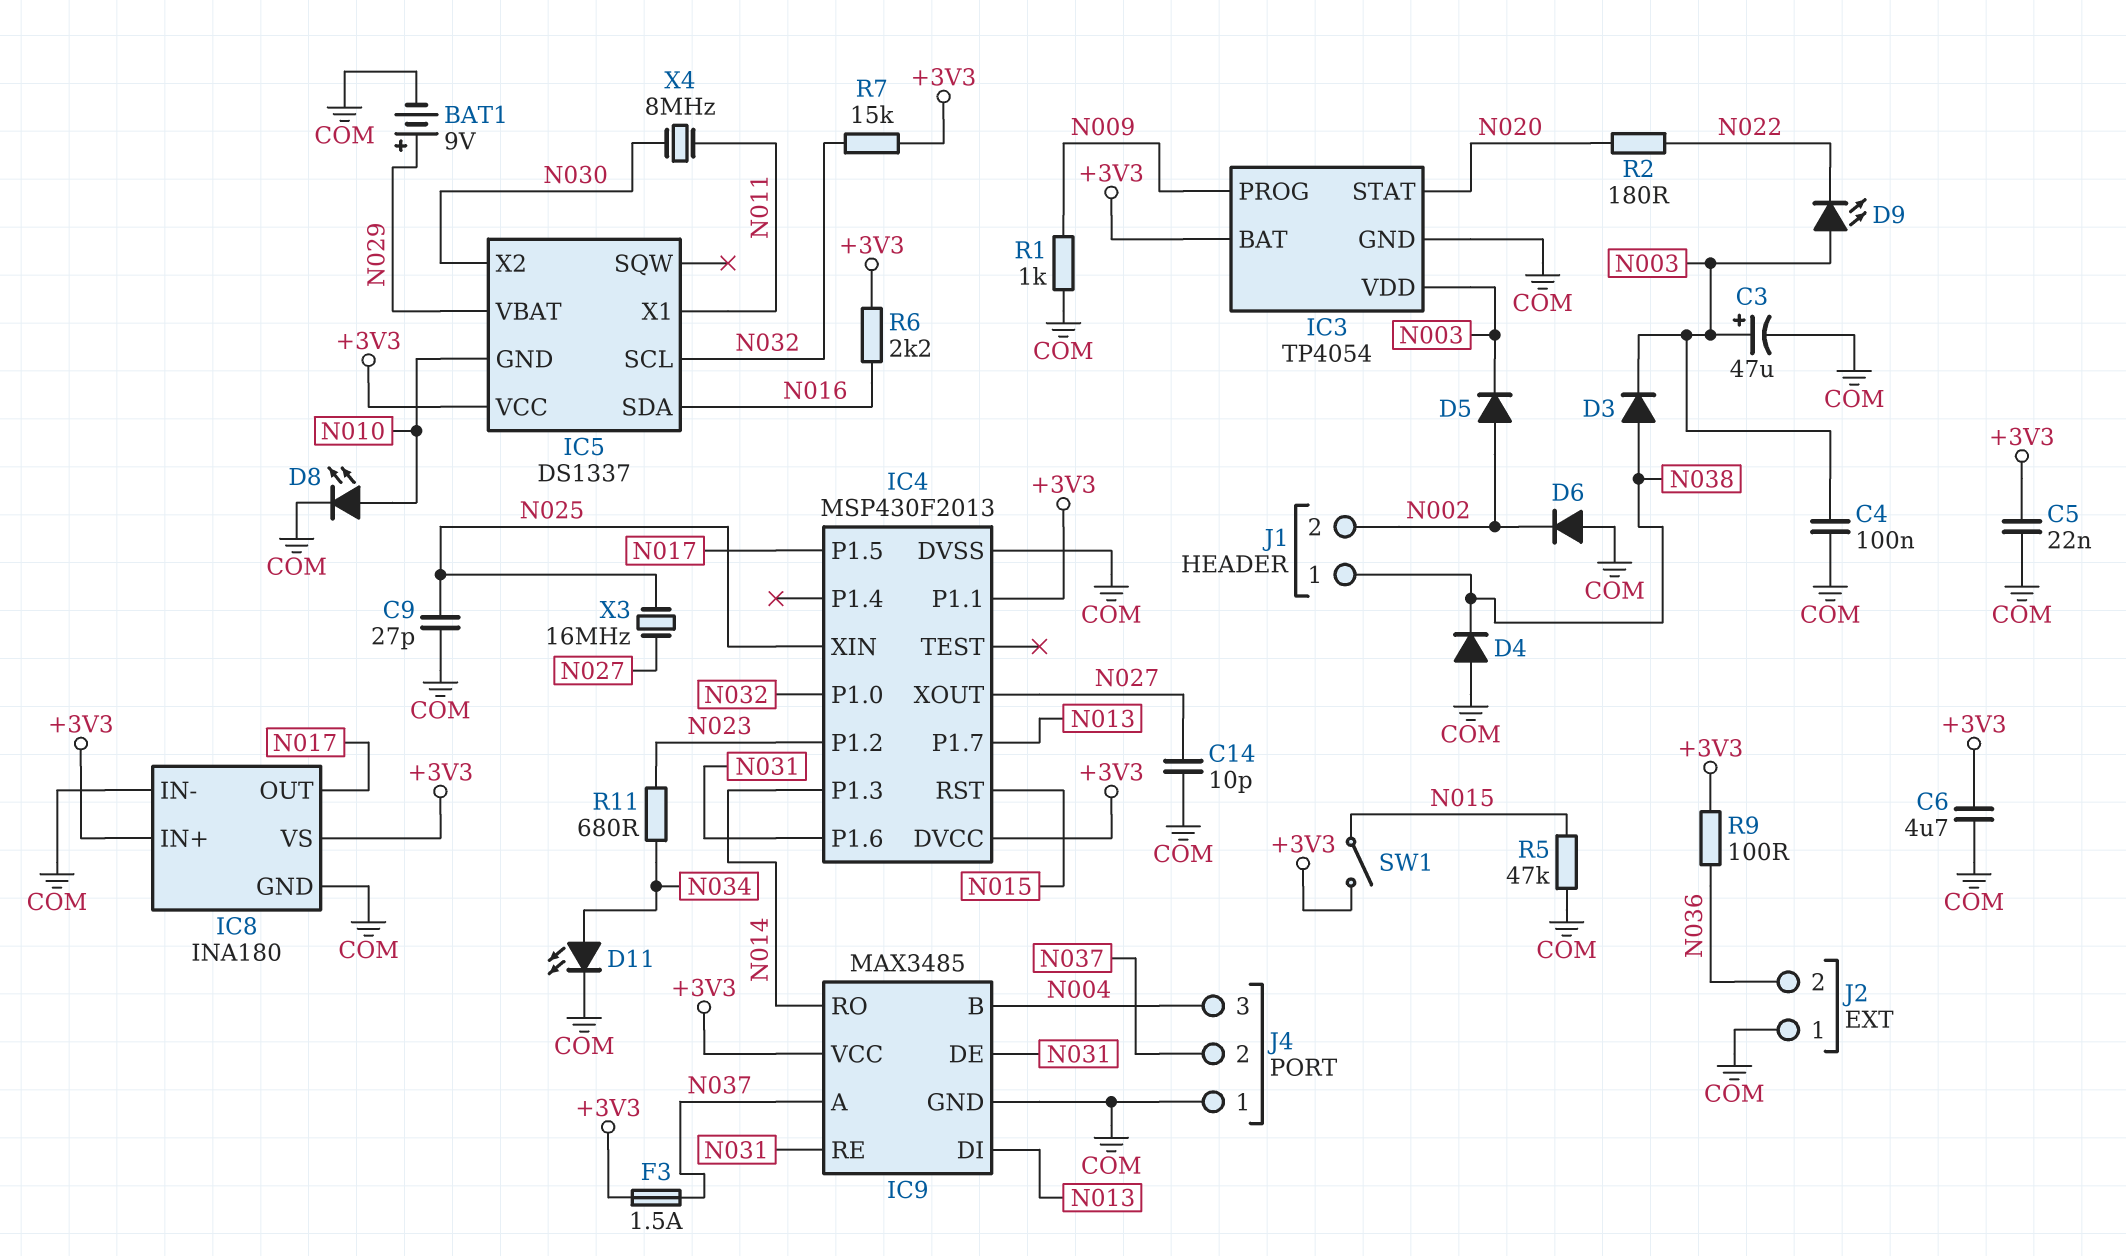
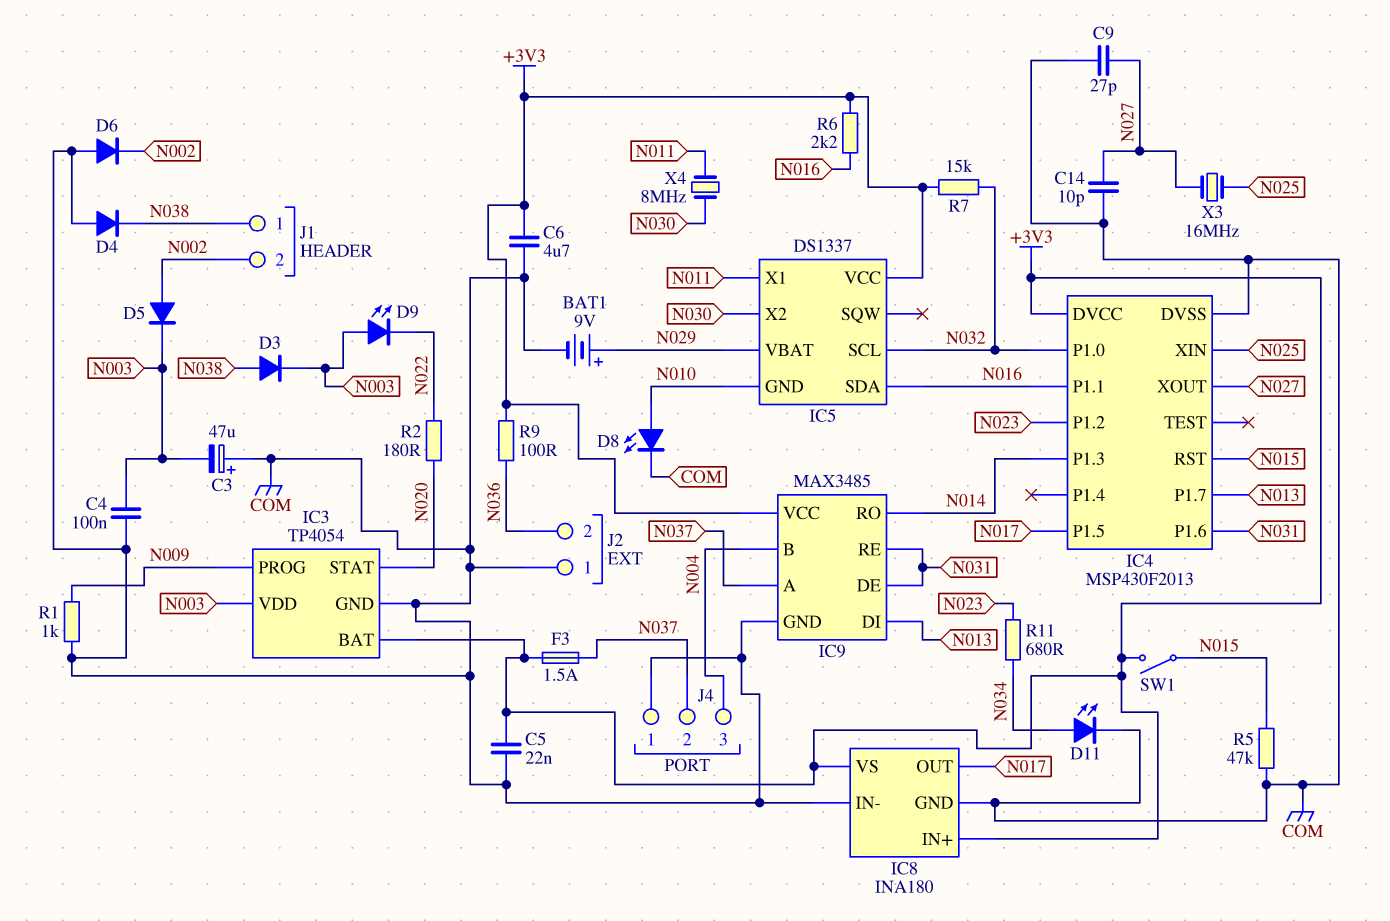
C3: 47uF (plus N003, minus COM) -> 47uF (plus COM, minus N003)
C9: 27pF (COM, N025) -> 27pF (COM, N027)
IC4 pin P1.1: +3V3 -> N016

